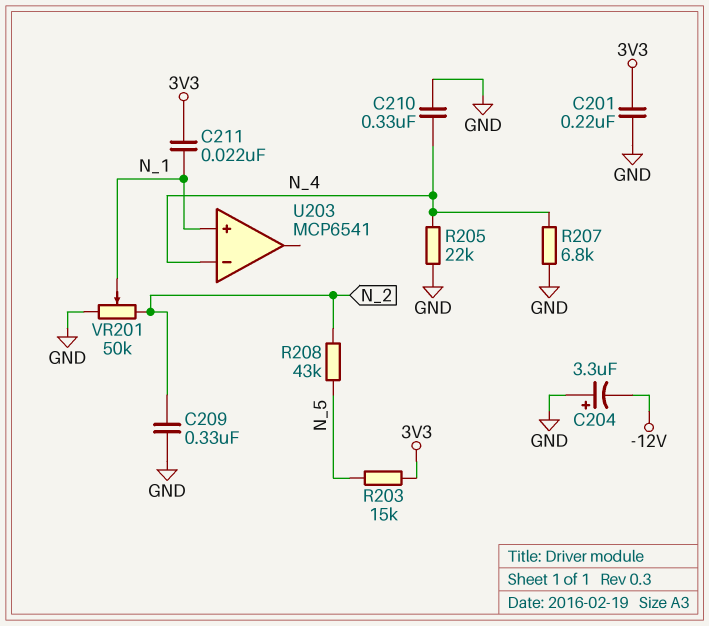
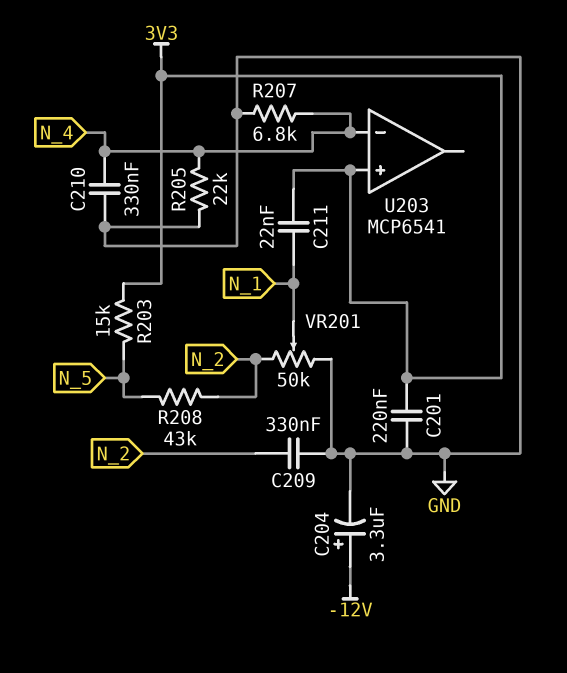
C204: 3.3uF (plus GND, minus -12V) -> 3.3uF (plus -12V, minus GND)
U203 pin in+: N_1 -> 3V3

